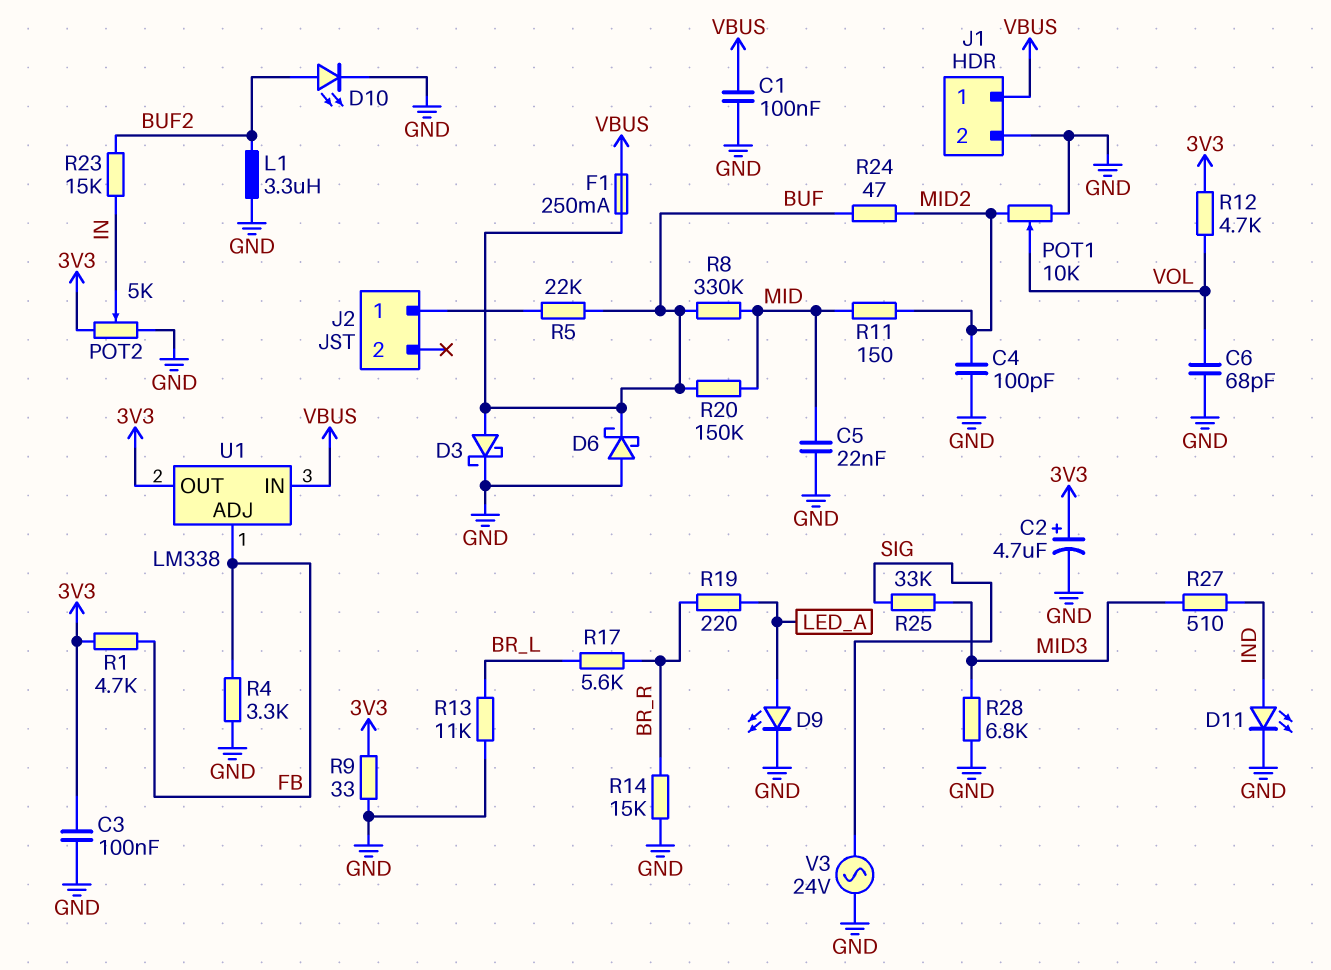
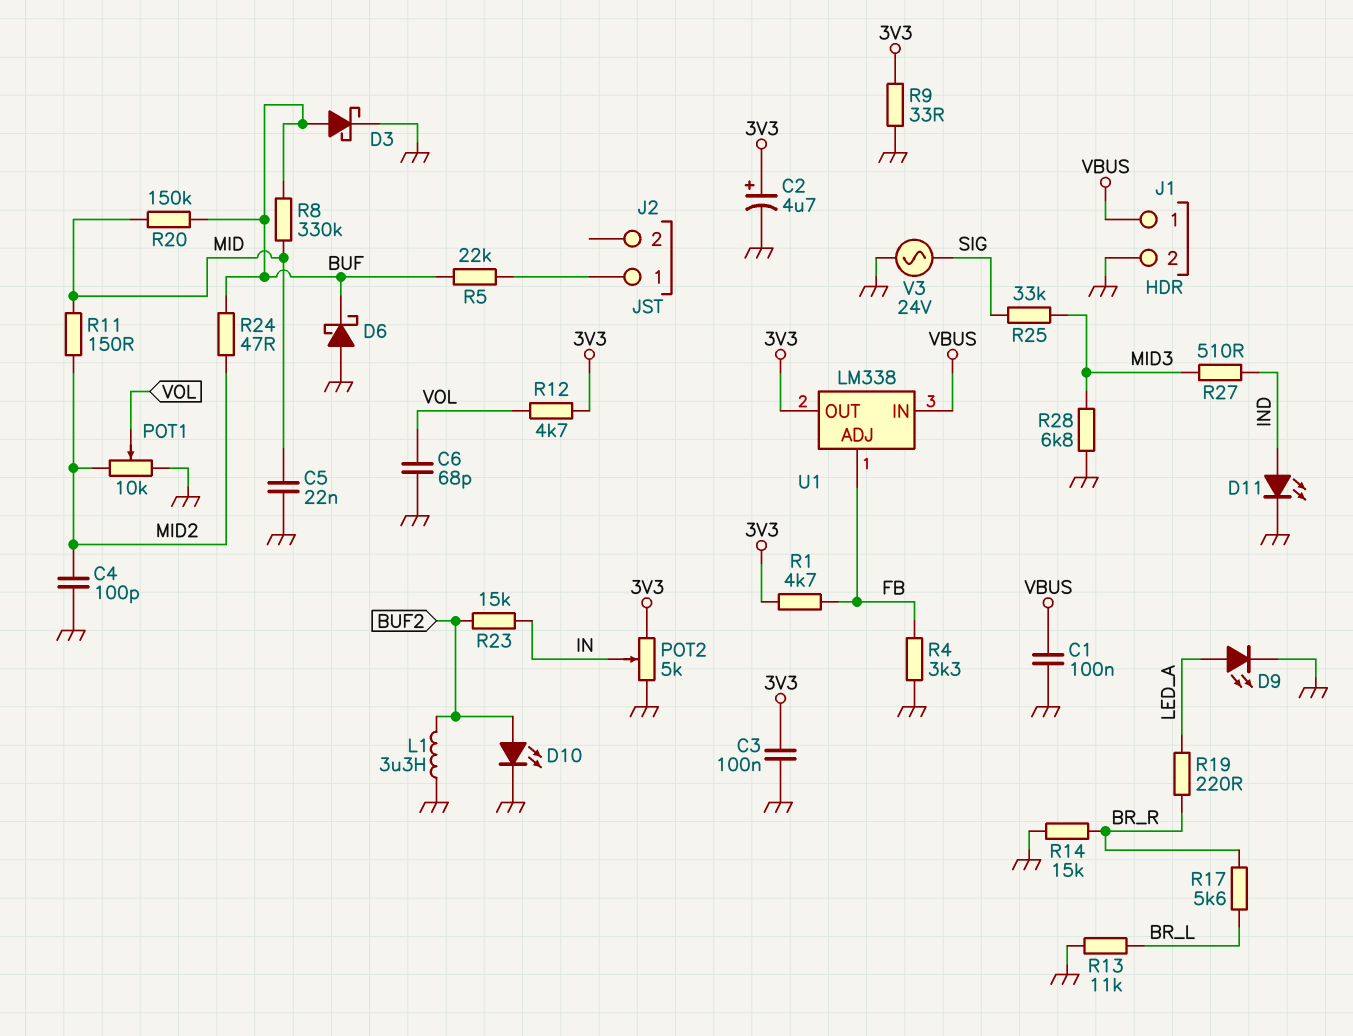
F1: 250mA (BUF, VBUS) -> none

